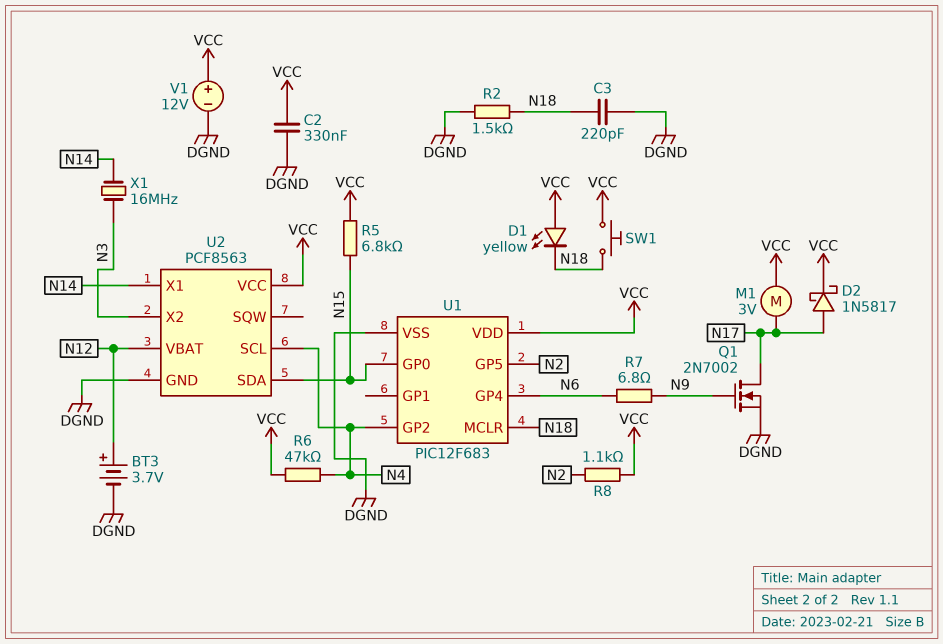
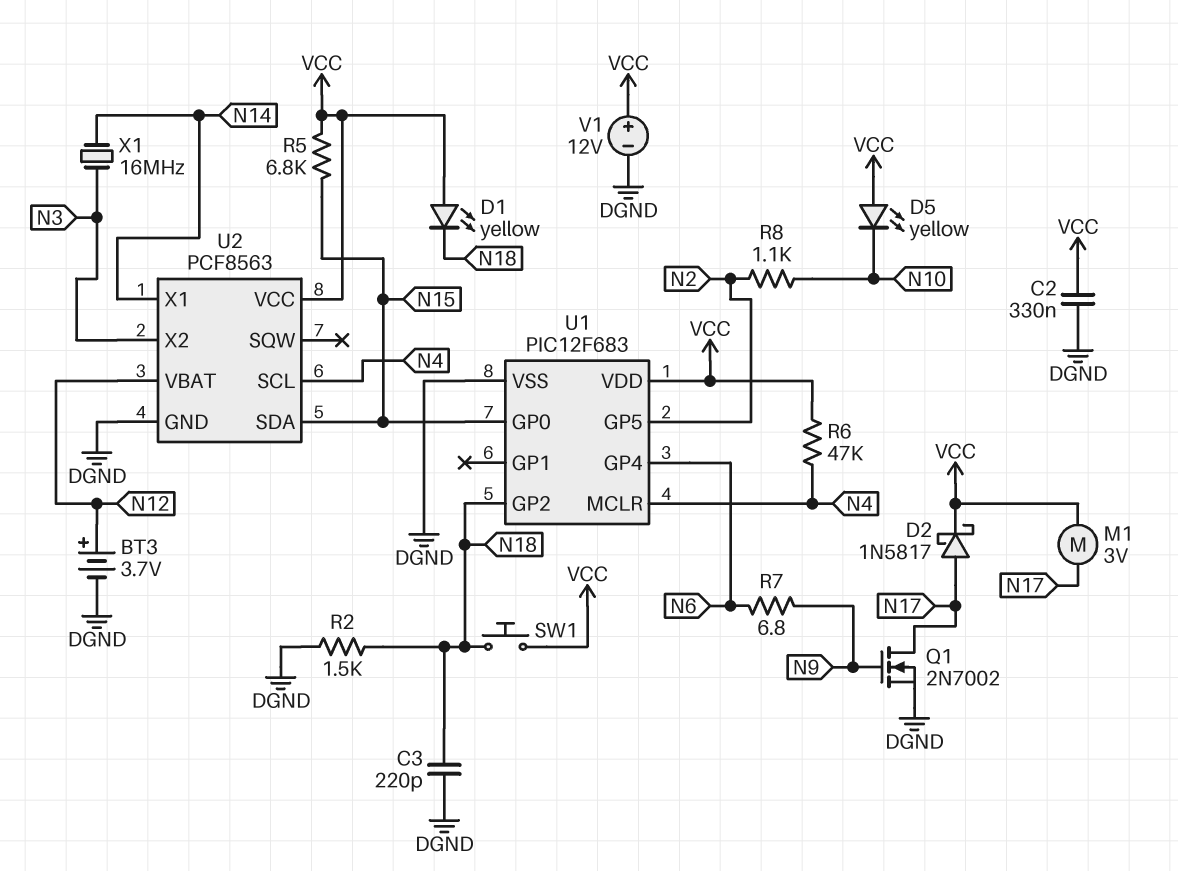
D5: none -> LED yellow (A VCC, K N10)
R8: 1.1k (N2, VCC) -> 1.1k (N2, N10)
U1 pin GP2: N4 -> N18
U1 pin MCLR: N18 -> N4

